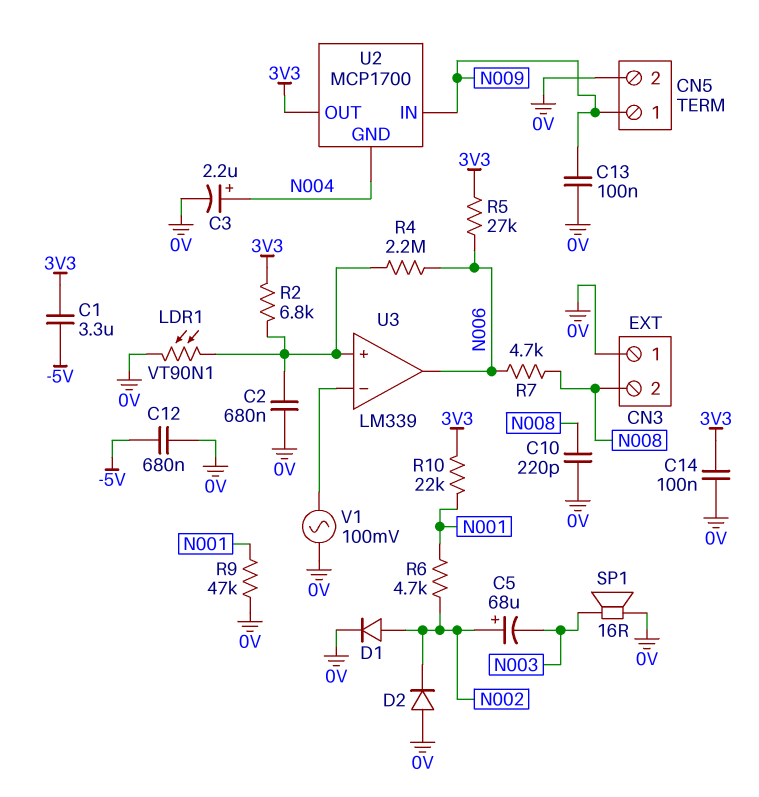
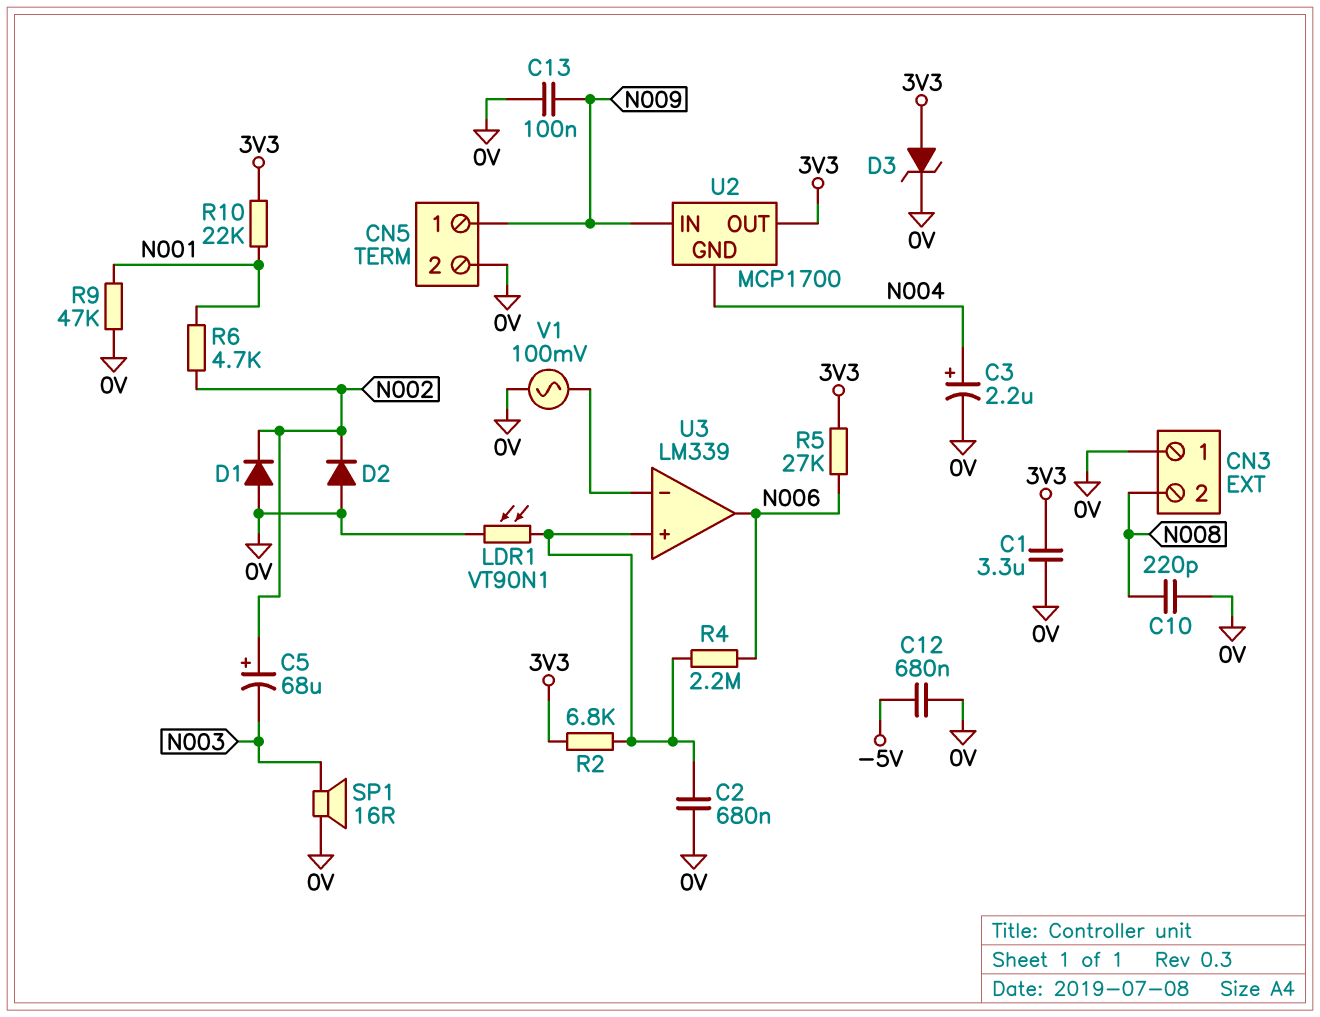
C1: 3.3uF (-5V, 3V3) -> 3.3uF (0V, 3V3)
C14: 100nF (0V, 3V3) -> none
D1: diode (A N002, K 0V) -> diode (A 0V, K N002)
D3: none -> zener (A 3V3, K 0V)
R7: 4.7k (N006, N008) -> none

